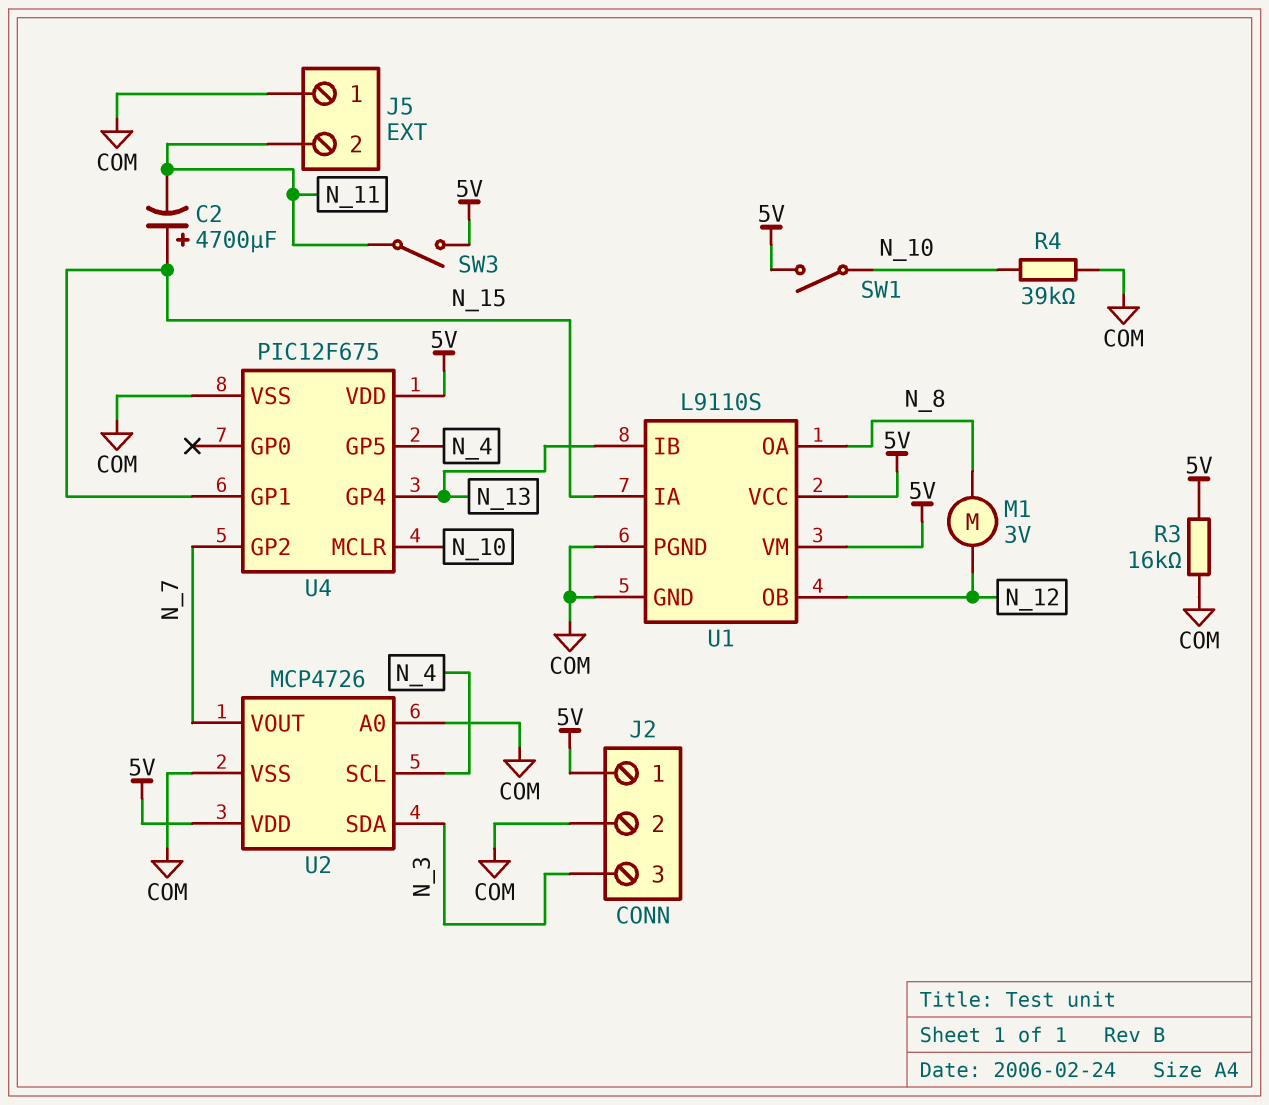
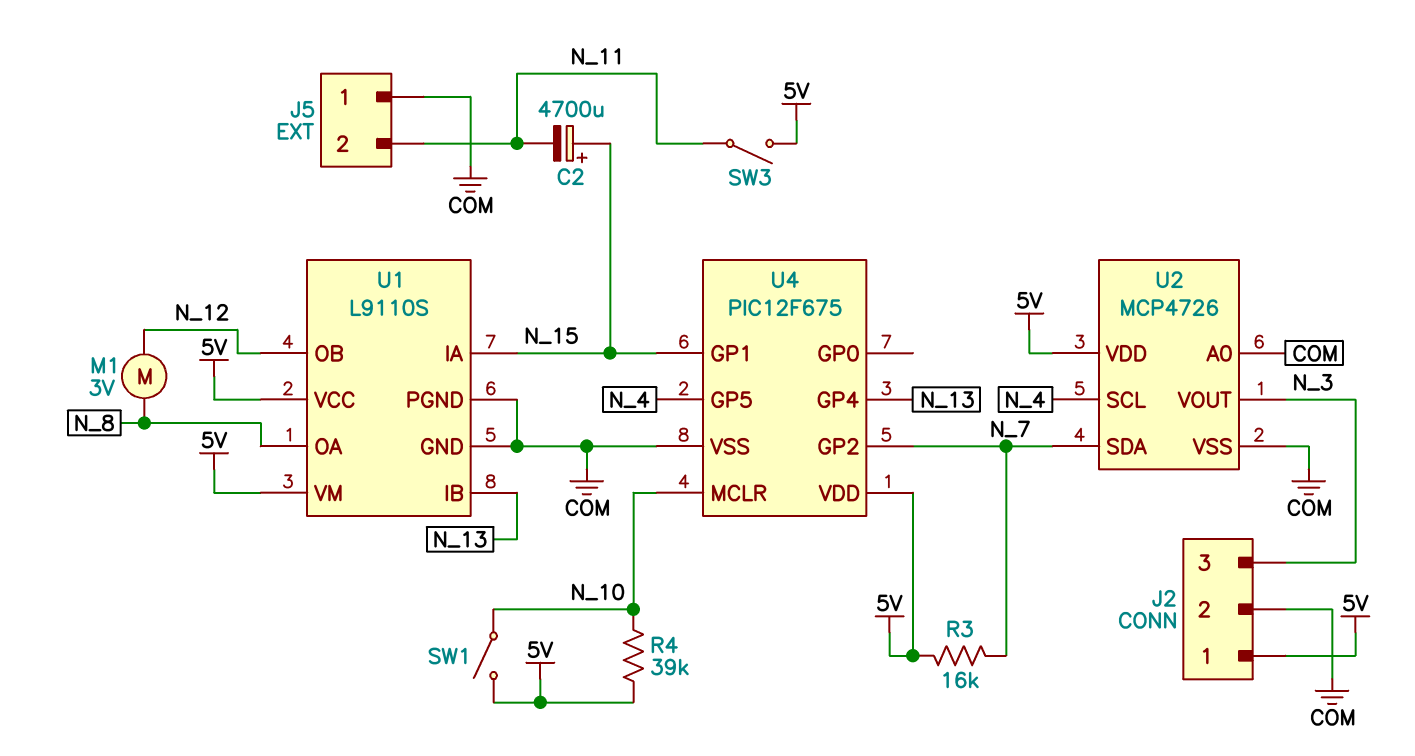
R3: 16k (5V, COM) -> 16k (5V, N_7)
R4: 39k (COM, N_10) -> 39k (5V, N_10)
U2 pin SDA: N_3 -> N_7
U2 pin VOUT: N_7 -> N_3

